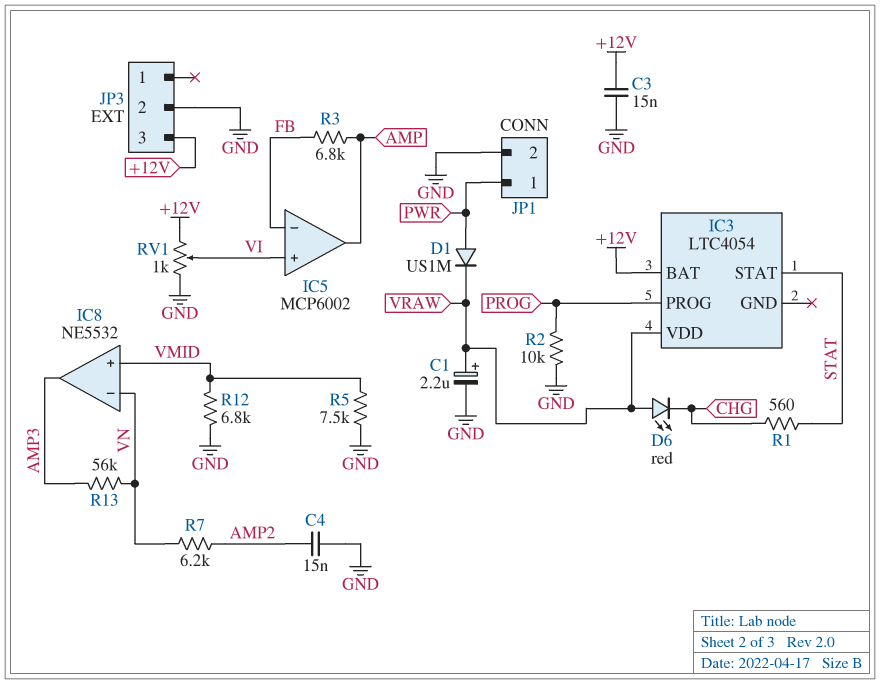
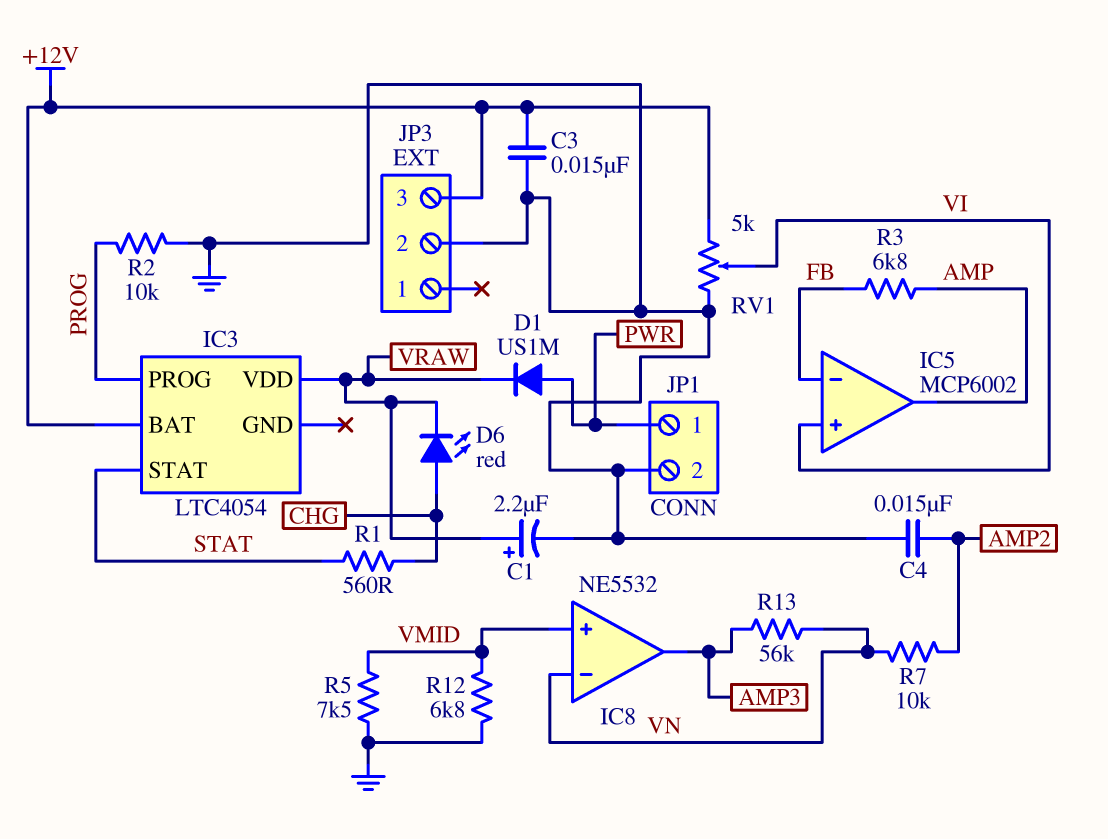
D6: LED red (A VRAW, K CHG) -> LED red (A CHG, K VRAW)
R7: 6.2k (AMP2, VN) -> 10k (AMP2, VN)
RV1: 1k (+12V, GND, wiper VI) -> 5k (+12V, GND, wiper VI)

